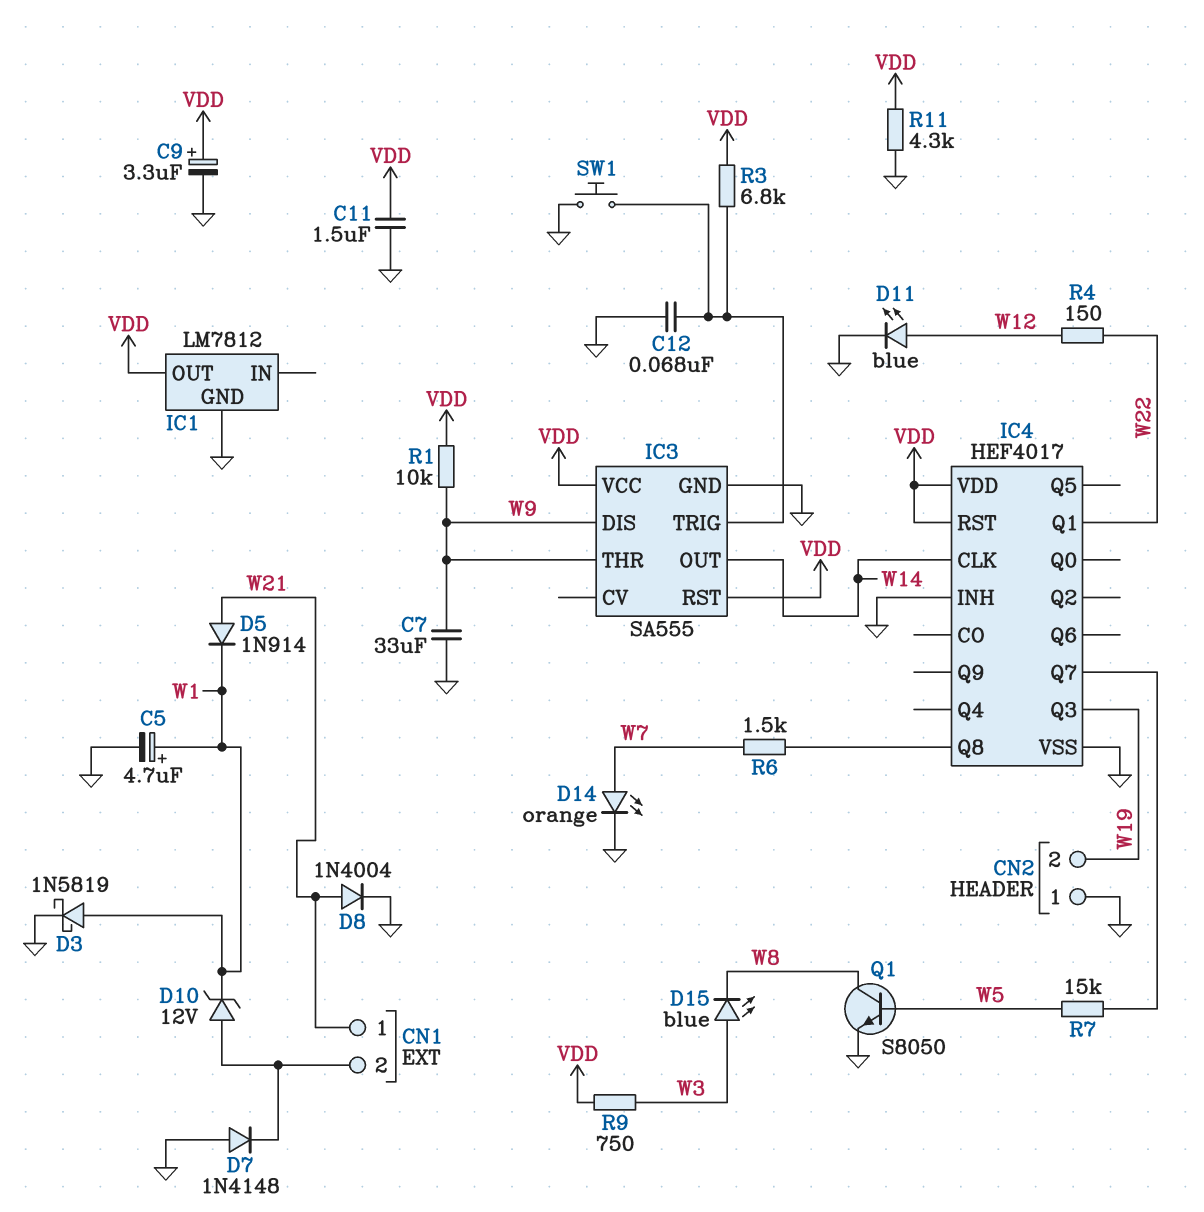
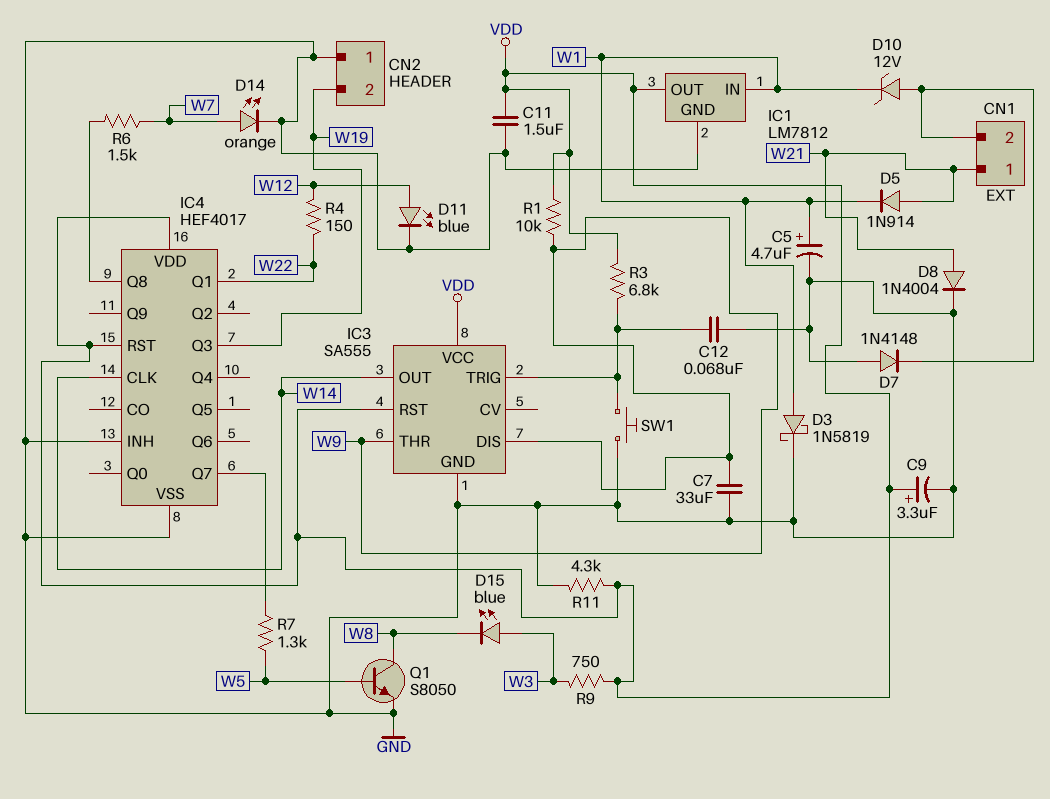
IC1 pin IN: none -> W1
R7: 15k (IC4/Q7, W5) -> 1.3k (IC4/Q7, W5)

